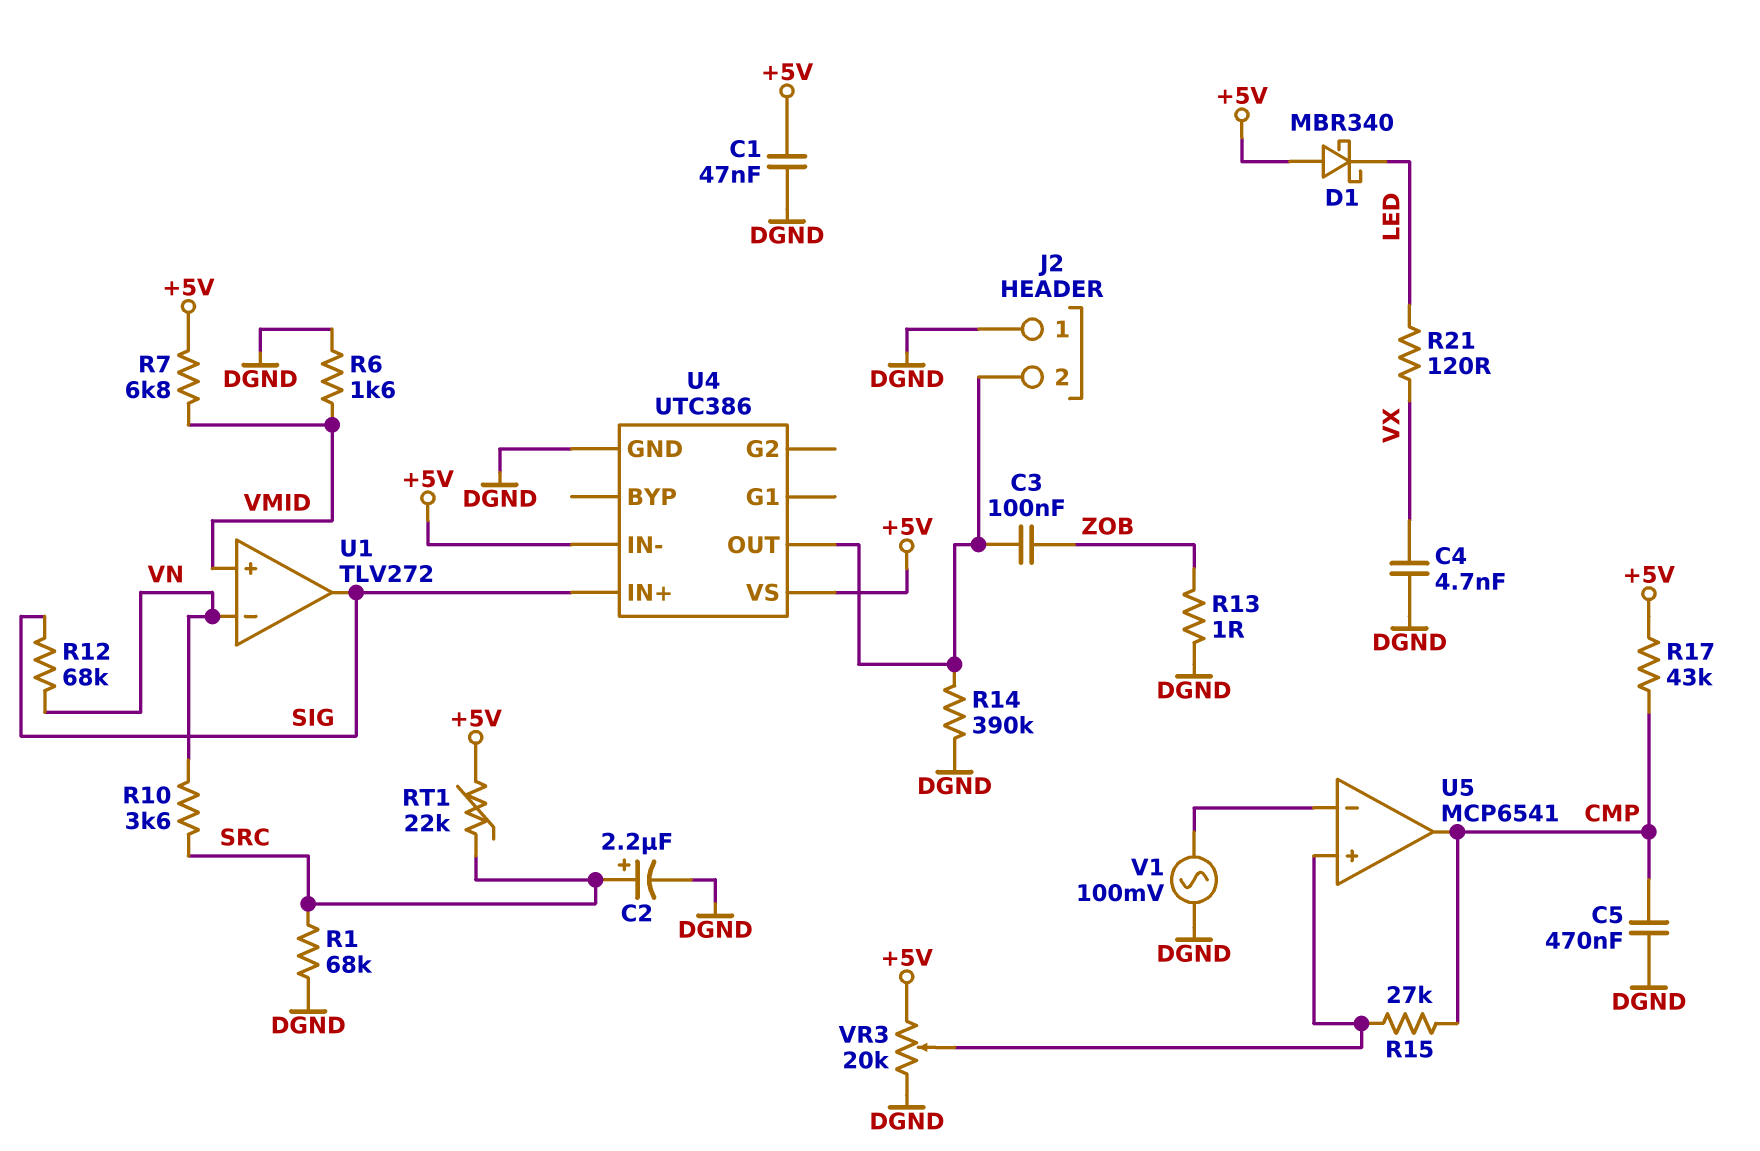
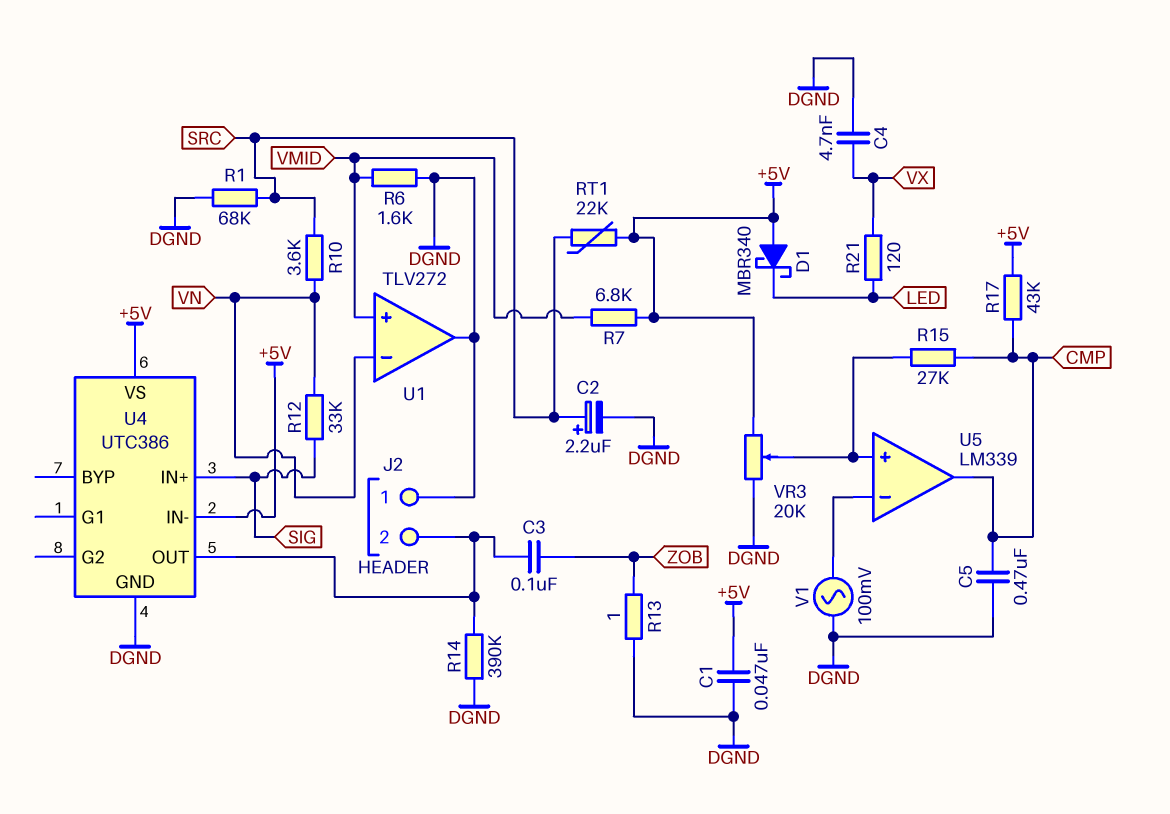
R12: 68k (SIG, VN) -> 33k (SIG, VN)
U1 pin out: SIG -> DGND
U5: MCP6541 -> LM339

